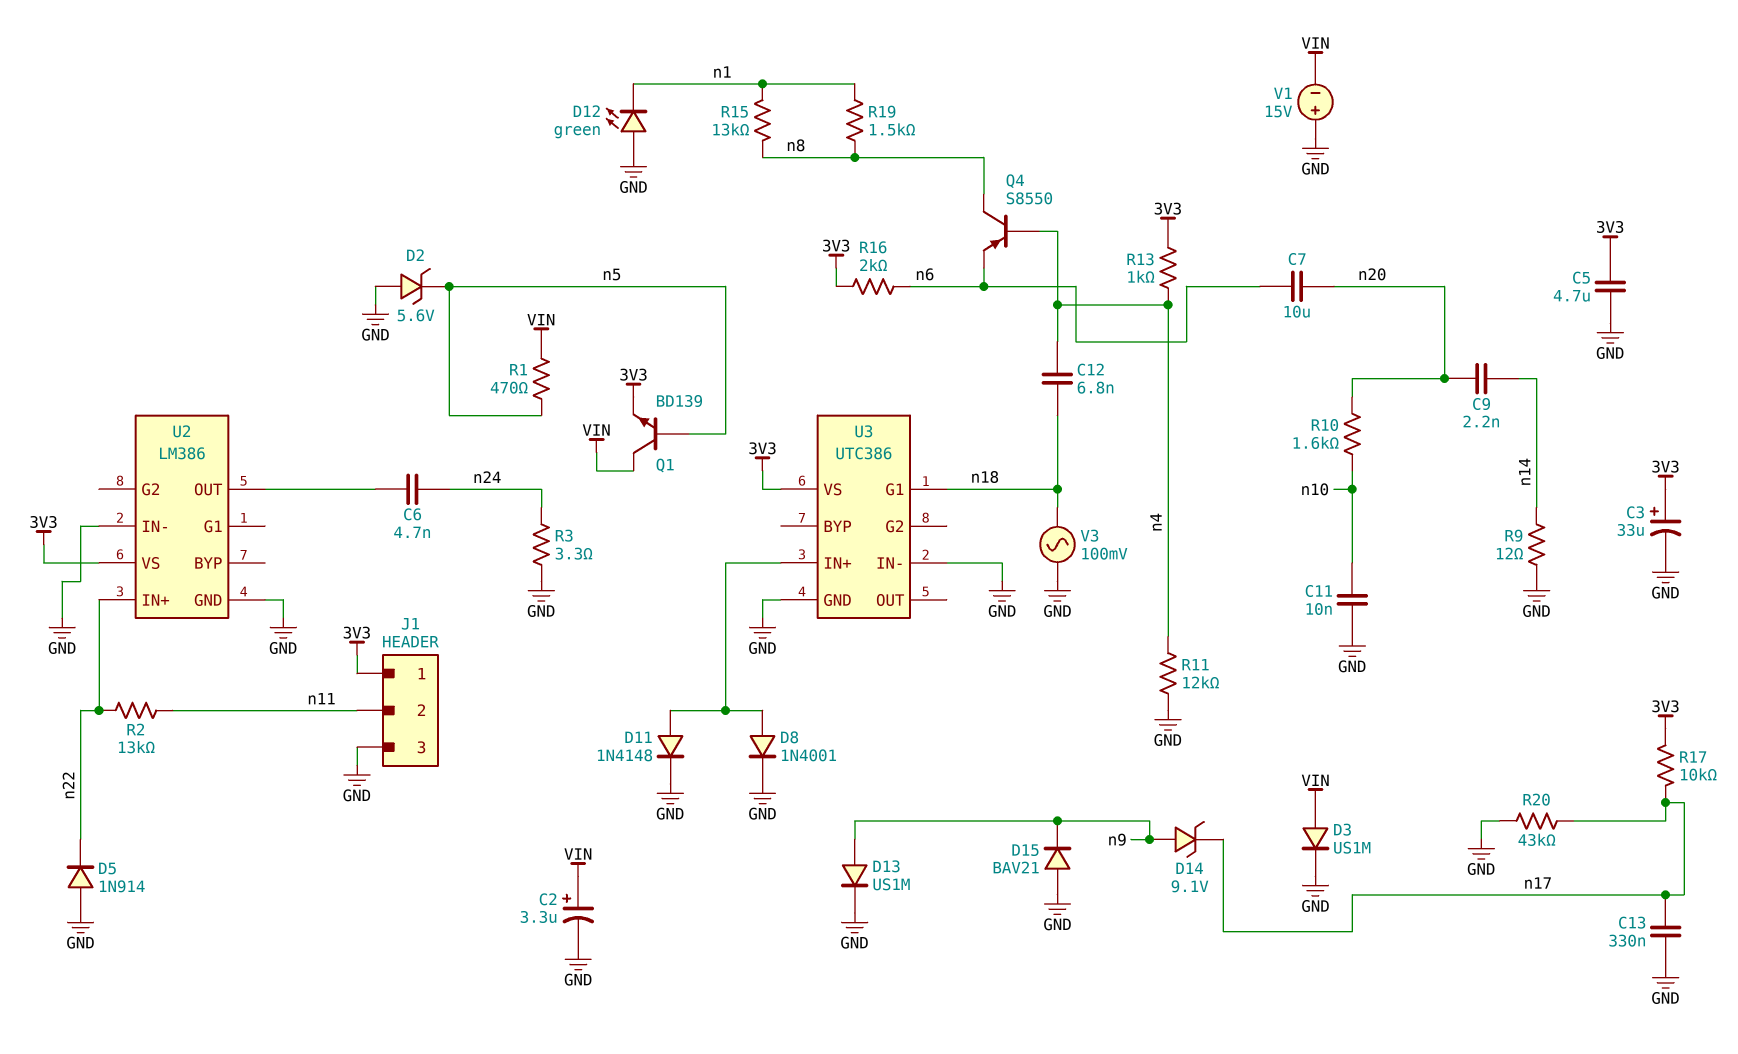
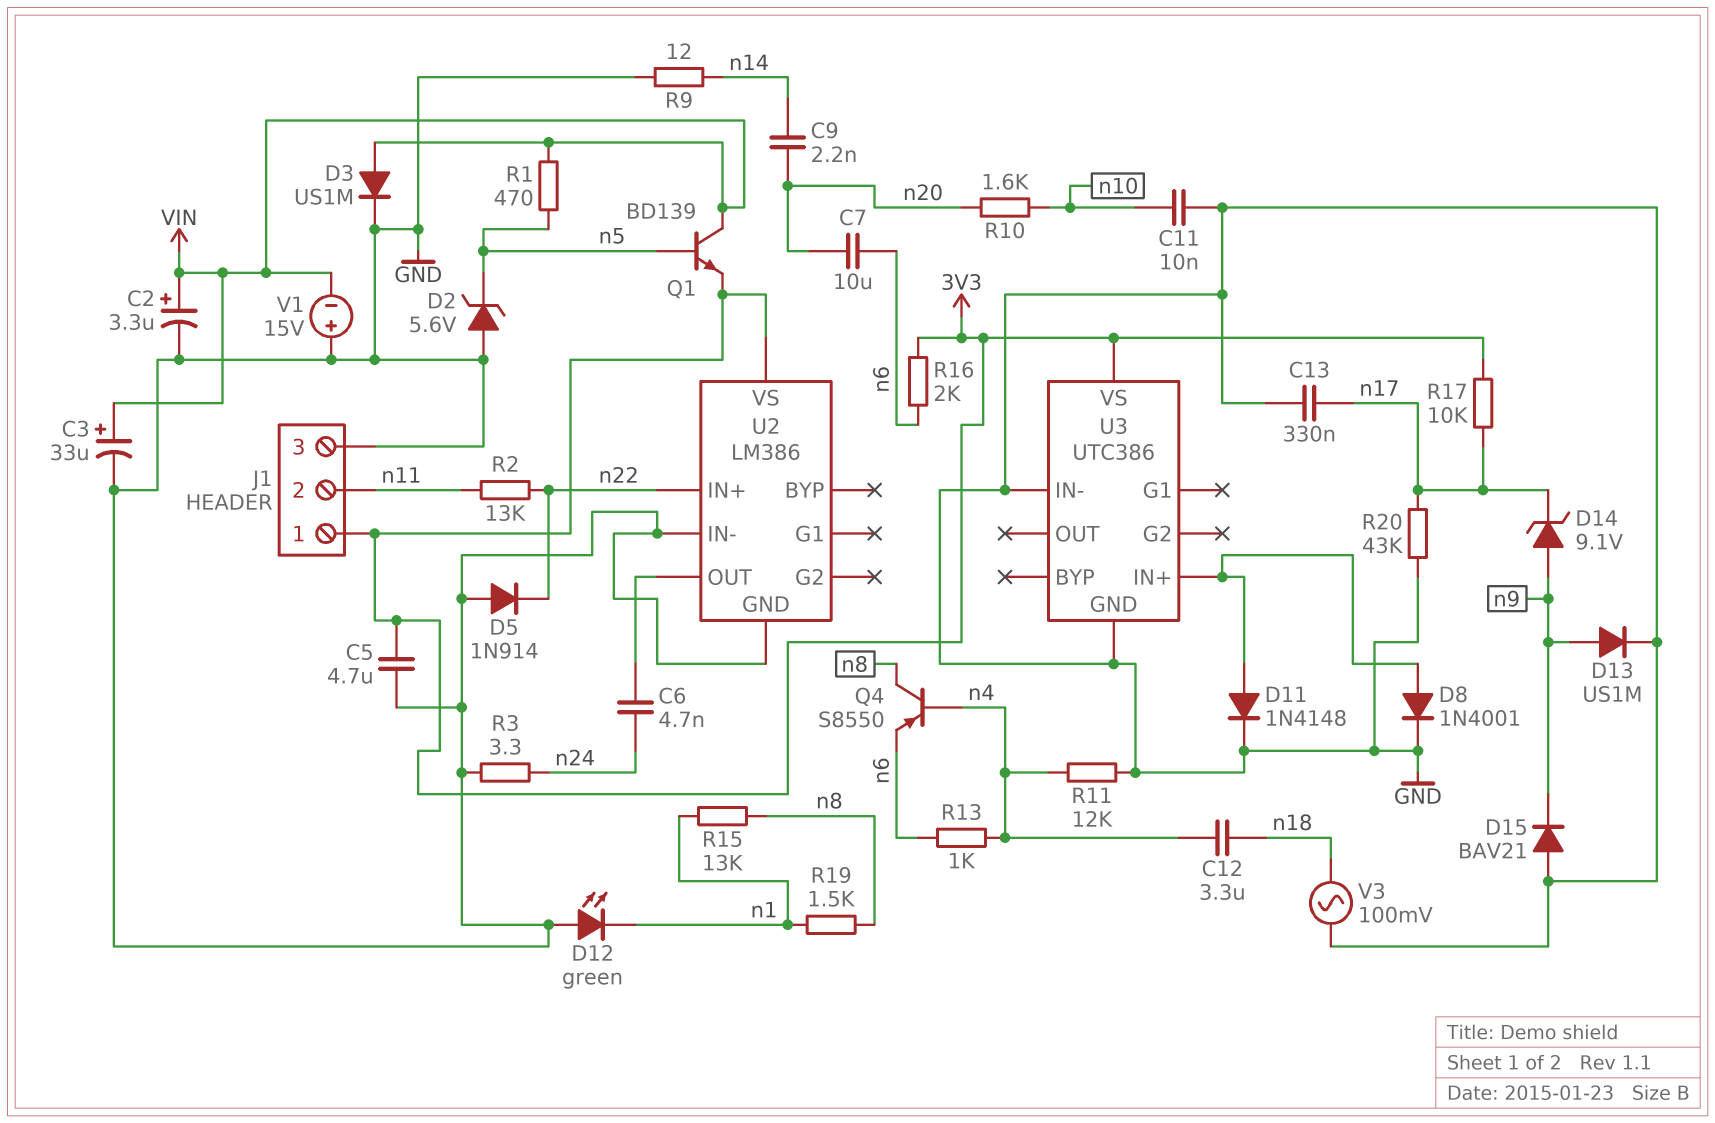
C3: 33uF (plus 3V3, minus GND) -> 33uF (plus VIN, minus GND)
C12: 6.8nF (n4, n18) -> 3.3uF (n4, n18)
R13: 1k (3V3, n4) -> 1k (n4, n6)
U3 pin G1: n18 -> none

